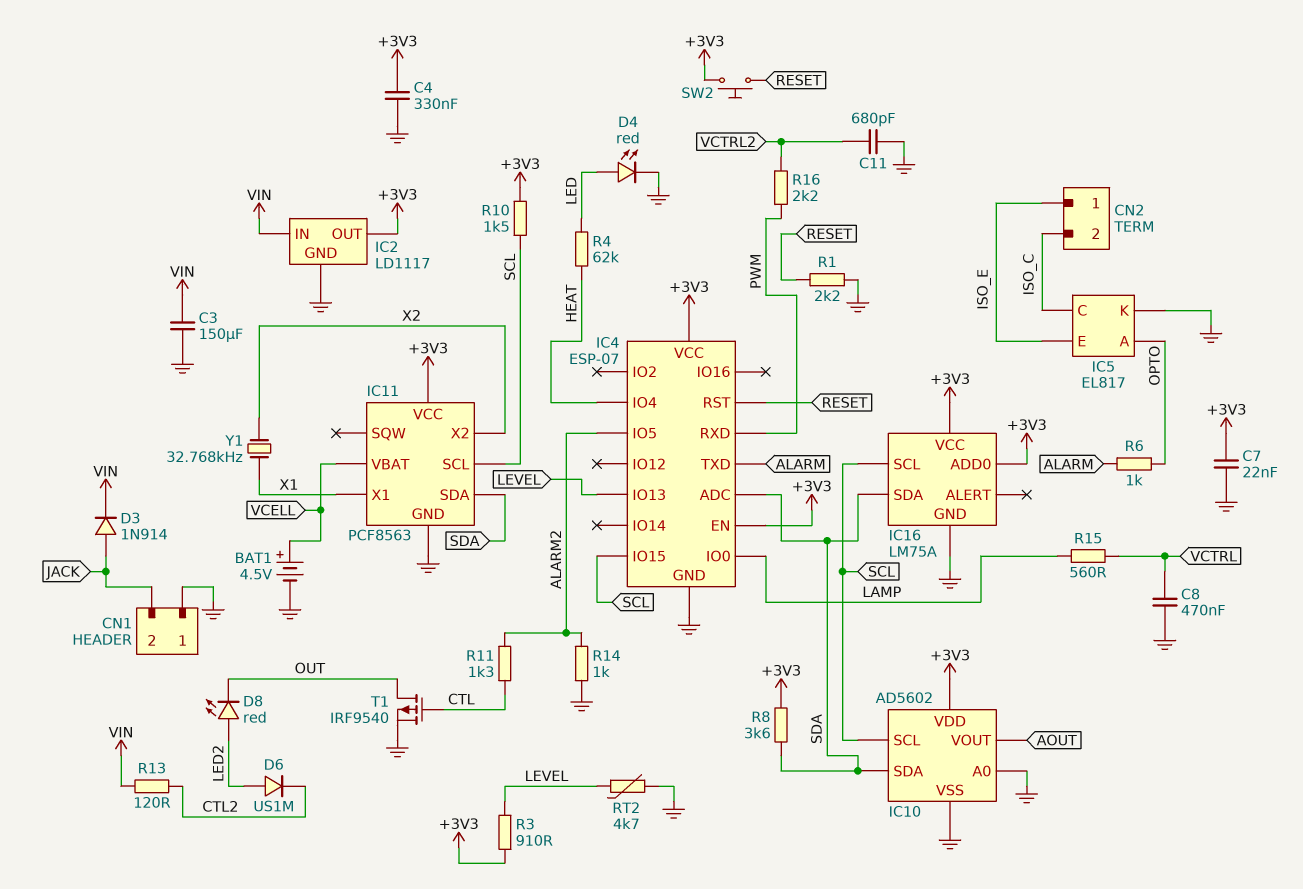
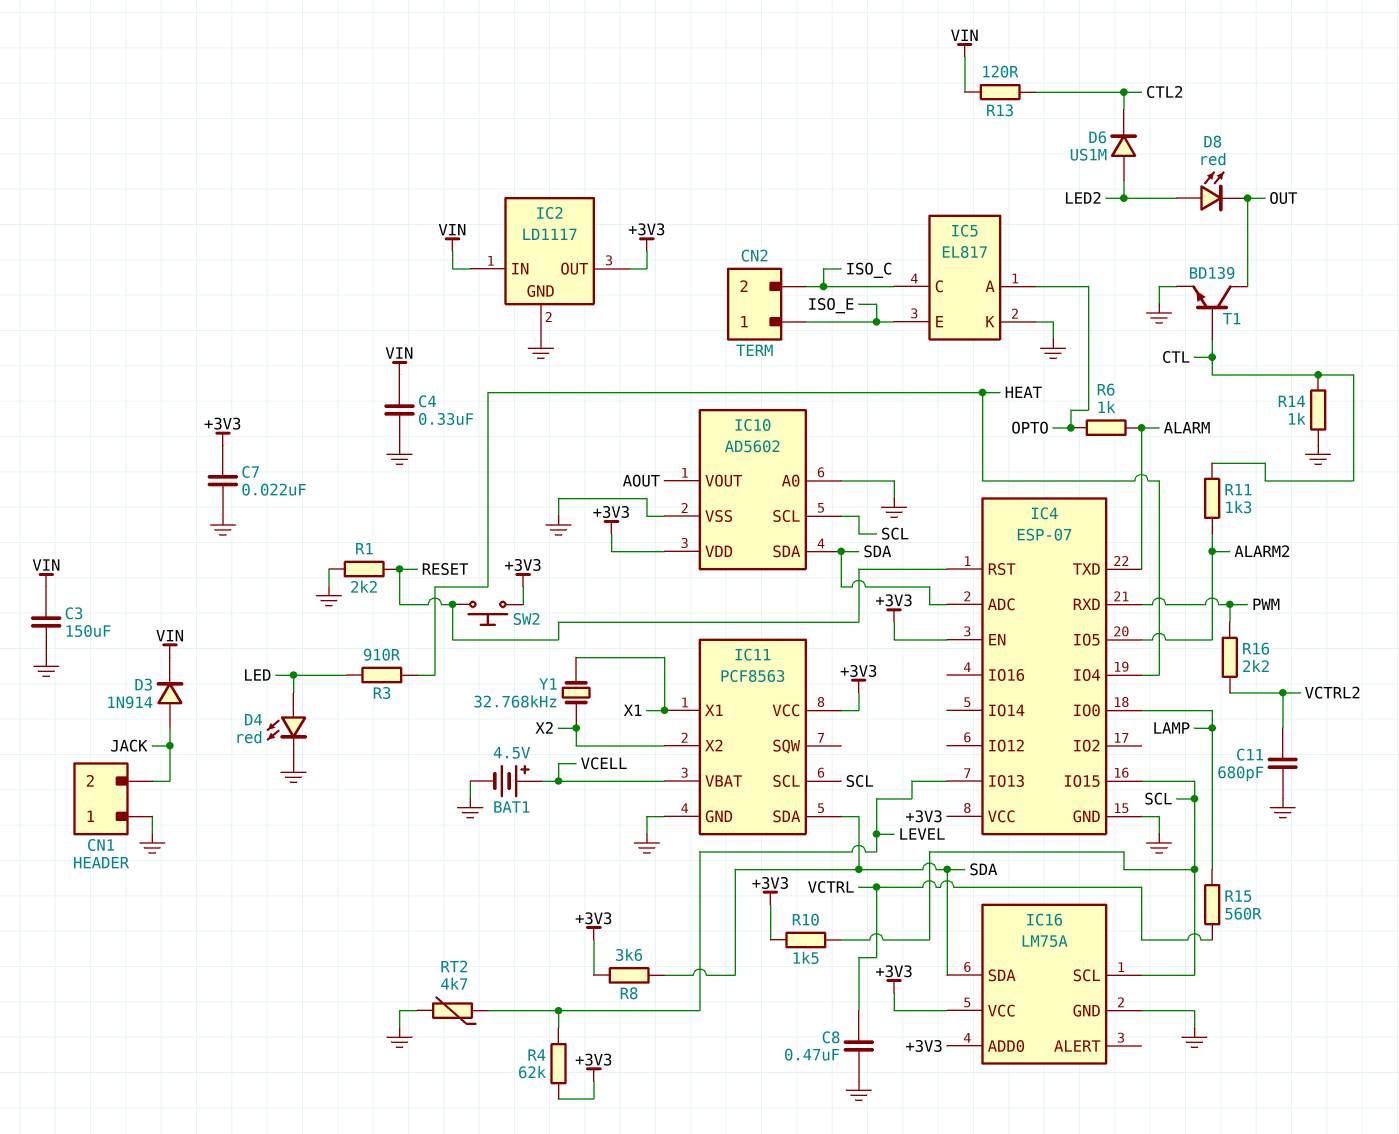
C4: 330nF (+3V3, GND) -> 330nF (GND, VIN)
R3: 910 (+3V3, LEVEL) -> 910 (HEAT, LED)
R4: 62k (HEAT, LED) -> 62k (+3V3, LEVEL)
R14: 1k (ALARM2, GND) -> 1k (CTL, GND)
T1: PMOS IRF9540 (G CTL, D OUT, S GND) -> NPN BD139 (B CTL, C OUT, E GND)

